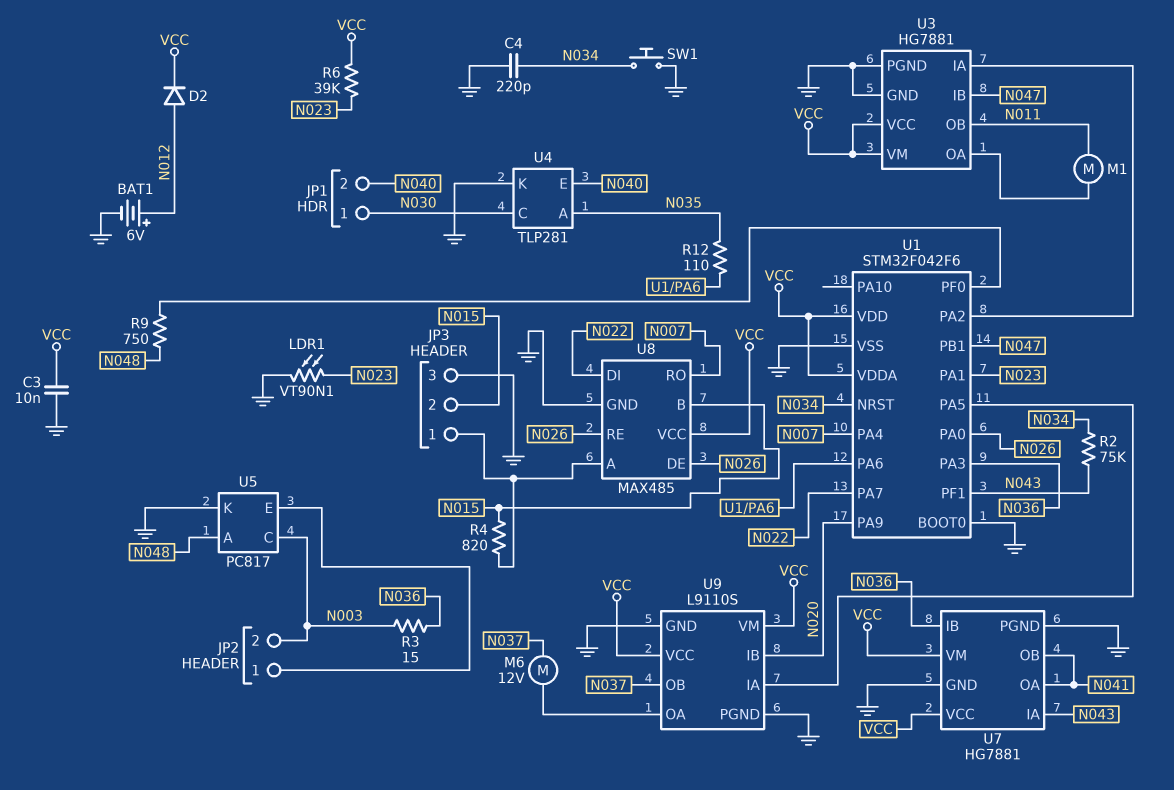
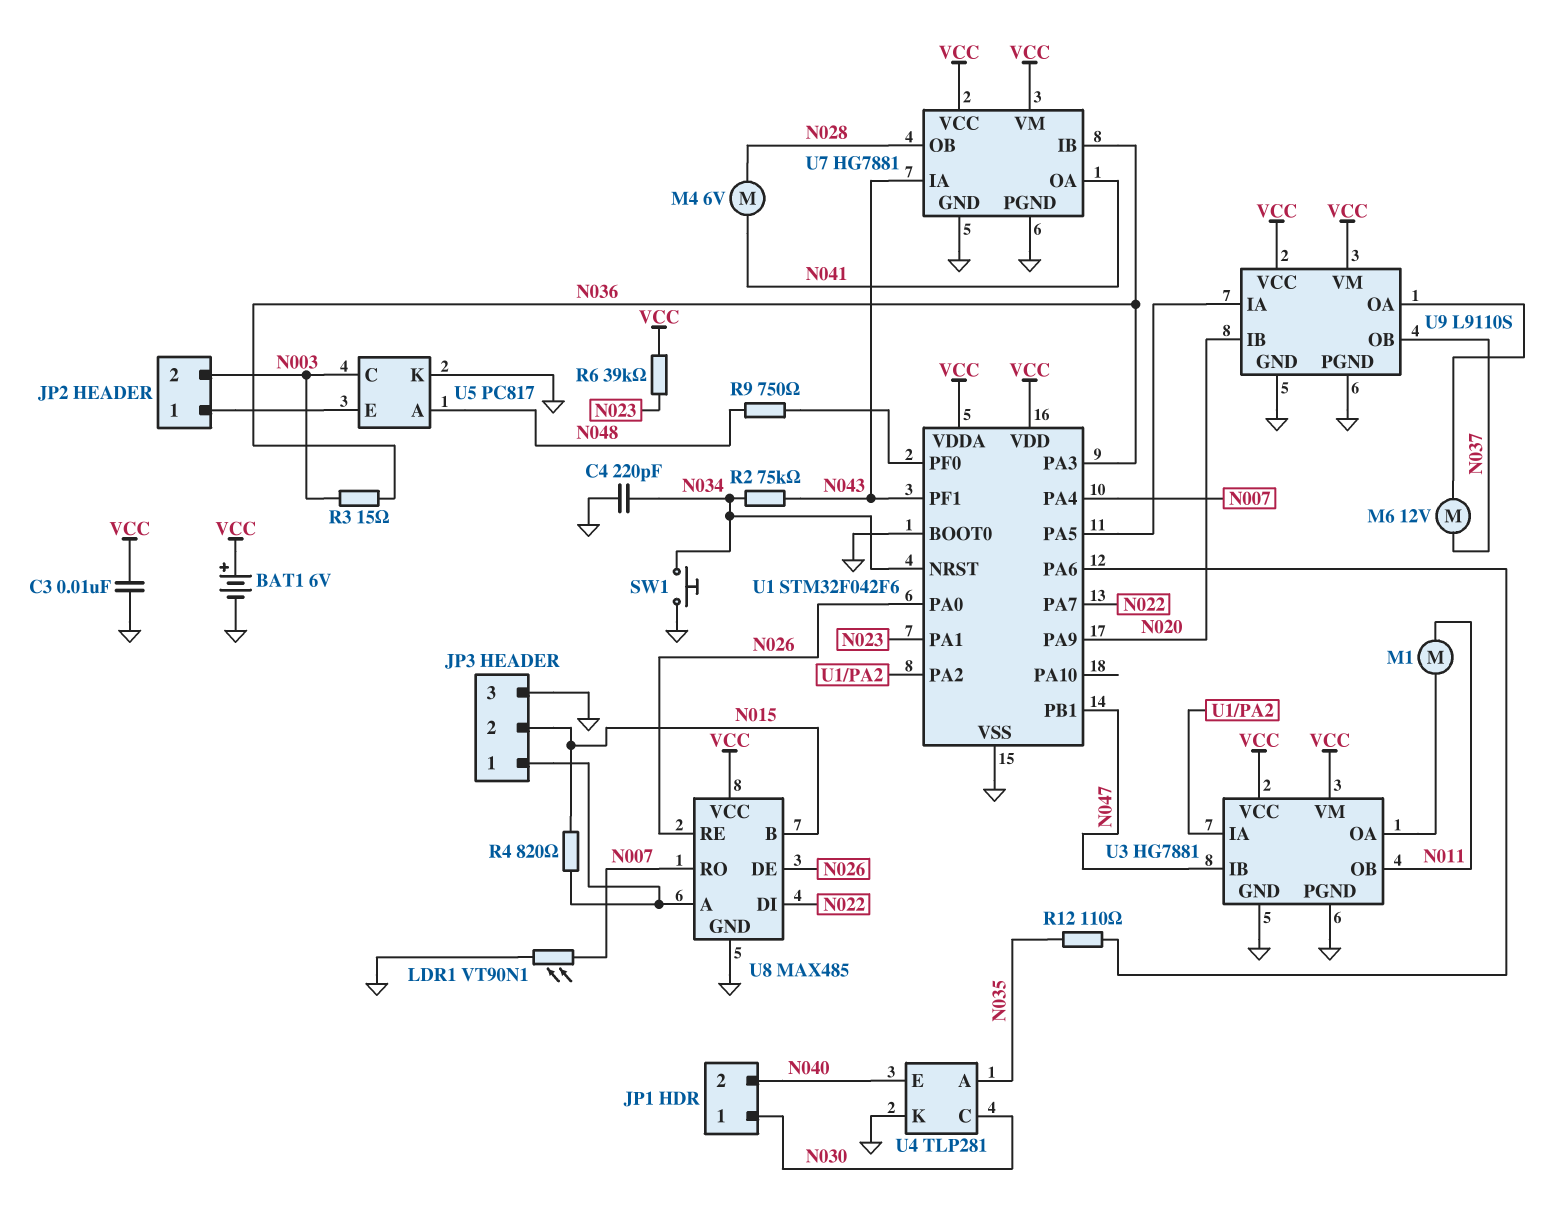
BAT1: 6V (plus N012, minus GND) -> 6V (plus VCC, minus GND)
D2: diode (A N012, K VCC) -> none
LDR1: VT90N1 (GND, N023) -> VT90N1 (GND, N007)
M4: none -> motor 6V (N028, N041)
U7 pin OB: N041 -> N028

